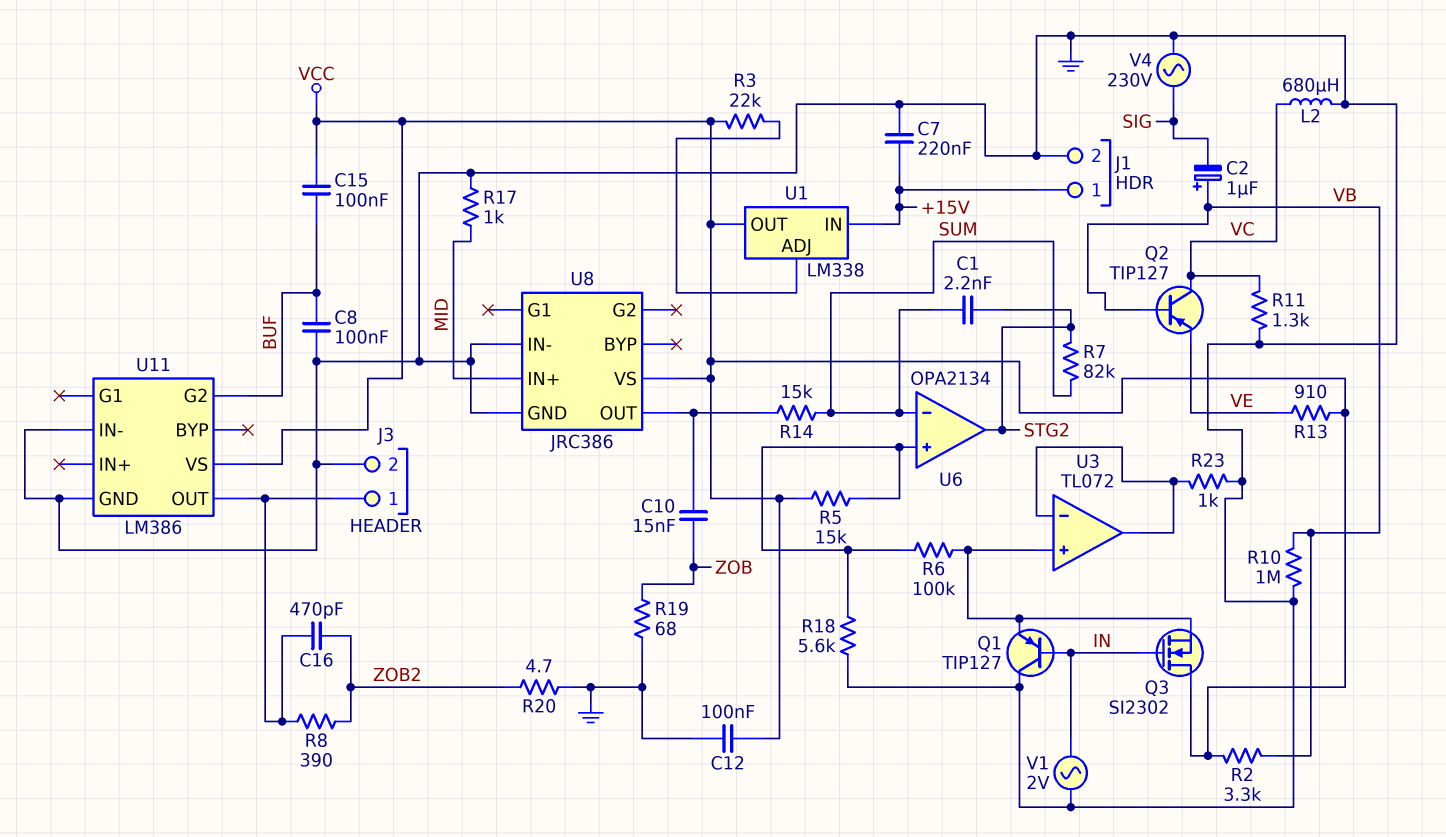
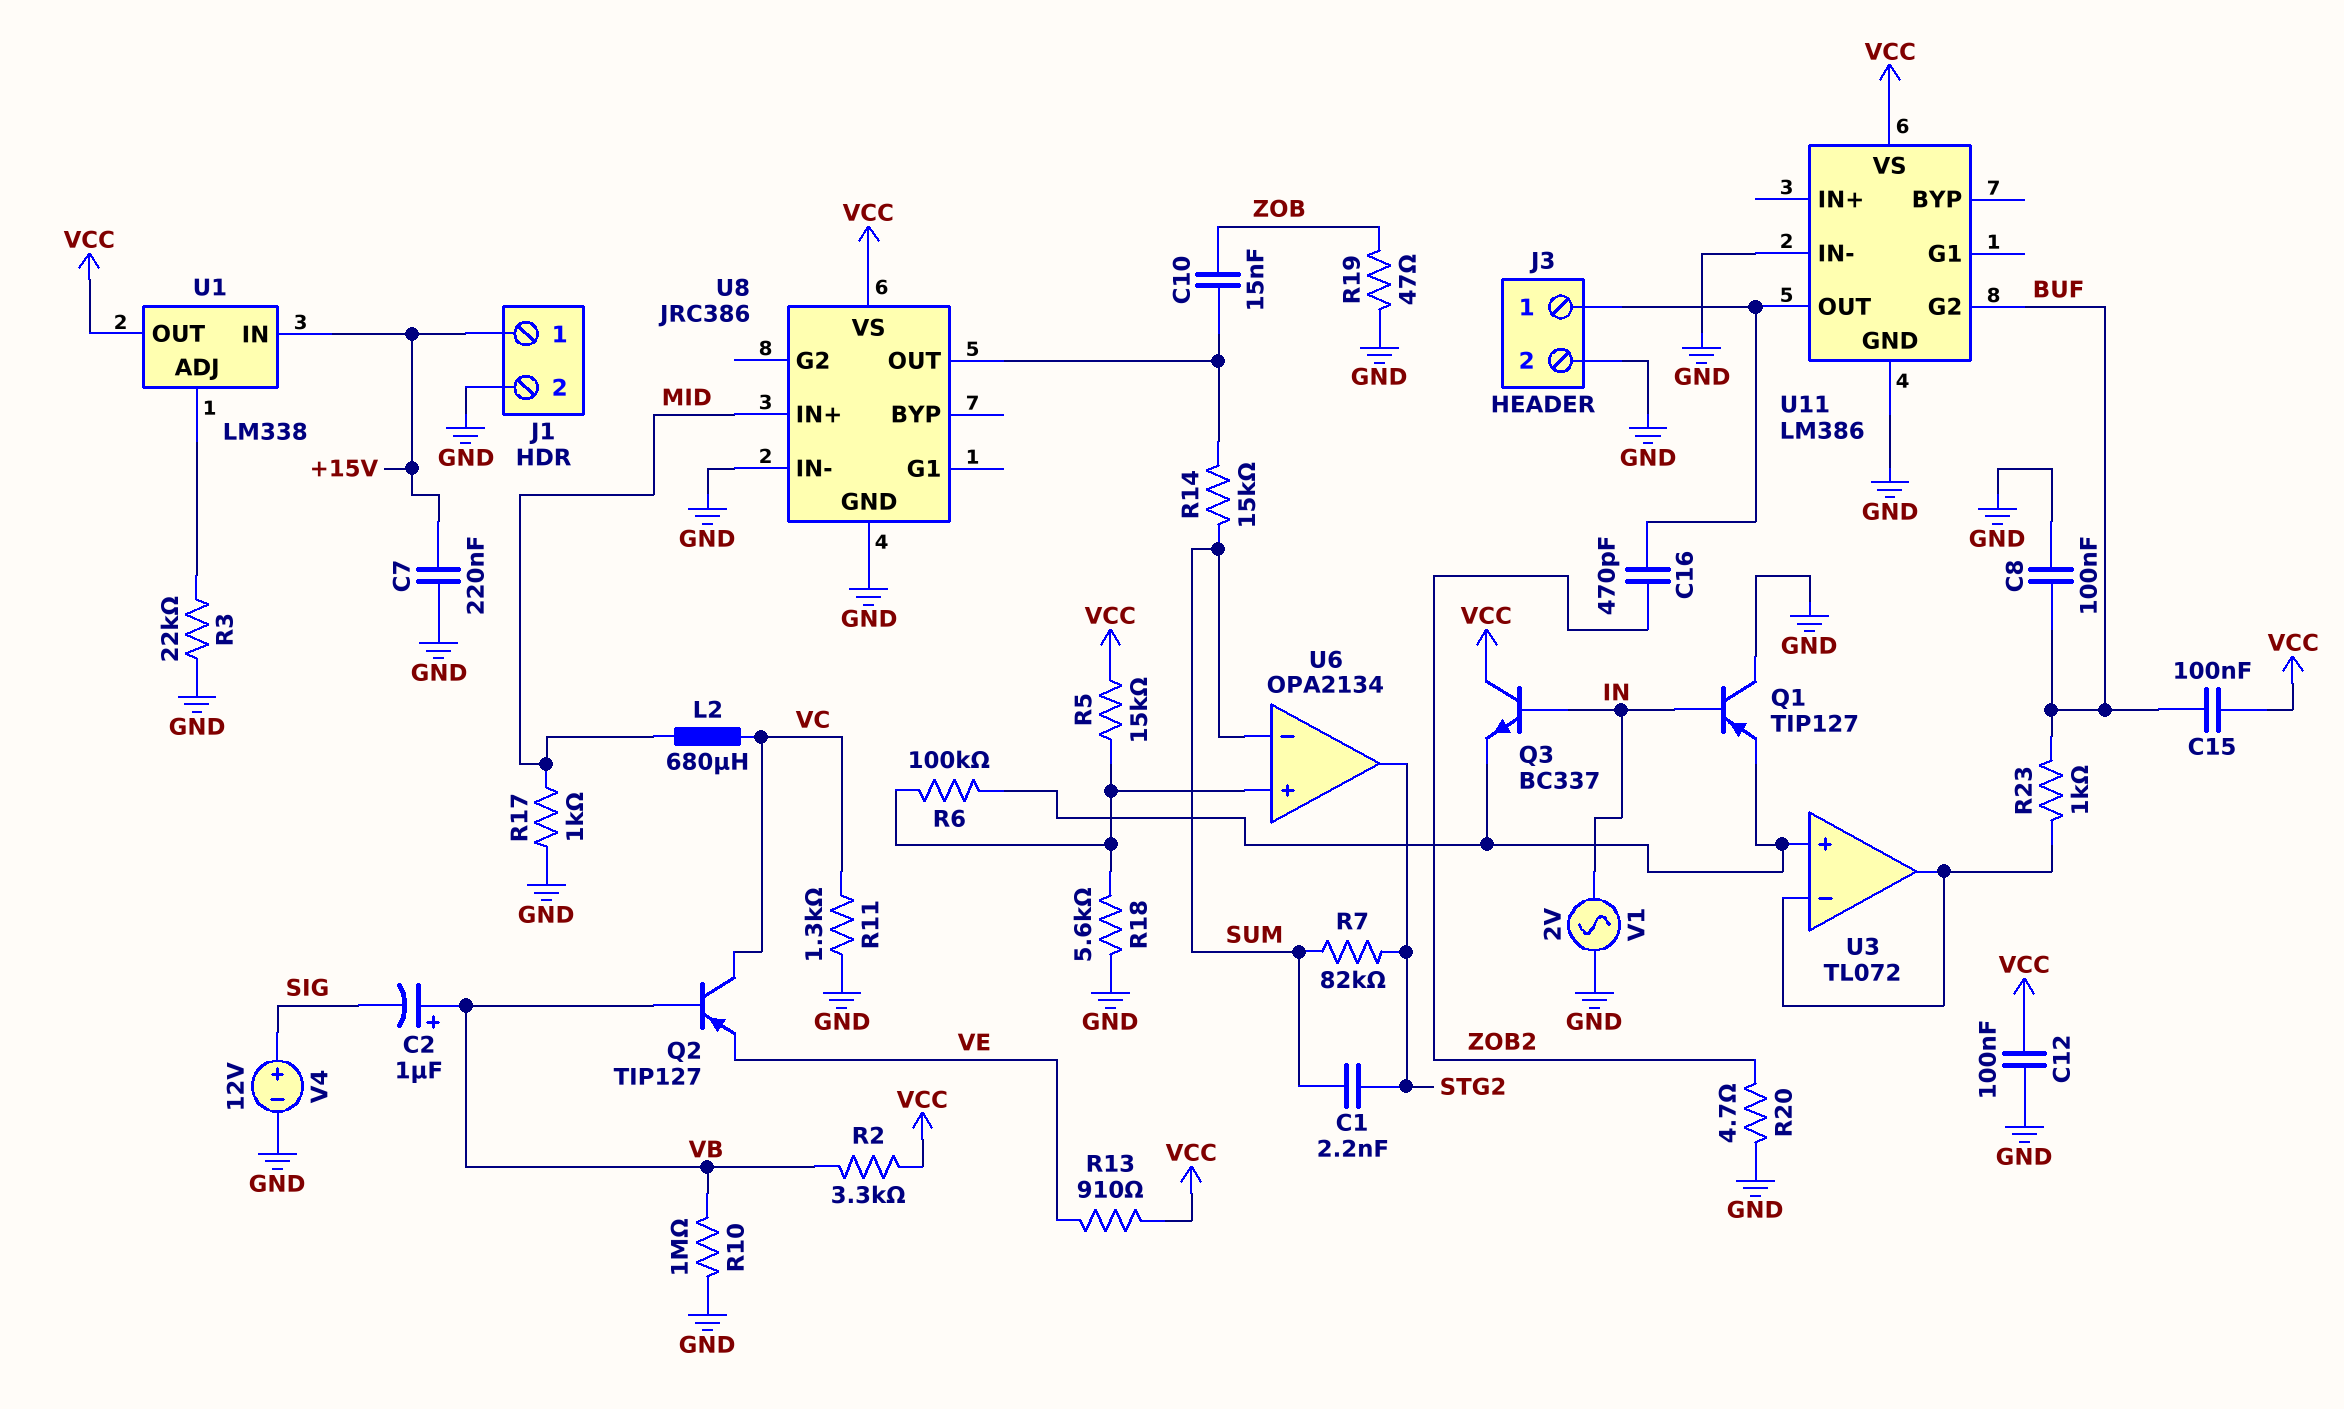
L2: 680uH (GND, VC) -> 680uH (MID, VC)
Q3: NMOS SI2302 (G IN, D VCC, S U3/in+) -> NPN BC337 (B IN, C VCC, E U3/in+)
R3: 22k (U1/ADJ, VCC) -> 22k (GND, U1/ADJ)
R8: 390 (J3/1, ZOB2) -> none
R19: 68 (GND, ZOB) -> 47 (GND, ZOB)
R23: 1k (GND, U3/in-) -> 1k (BUF, U3/in-)
V4: AC 230V (GND, SIG) -> 12V (plus SIG, minus GND)

